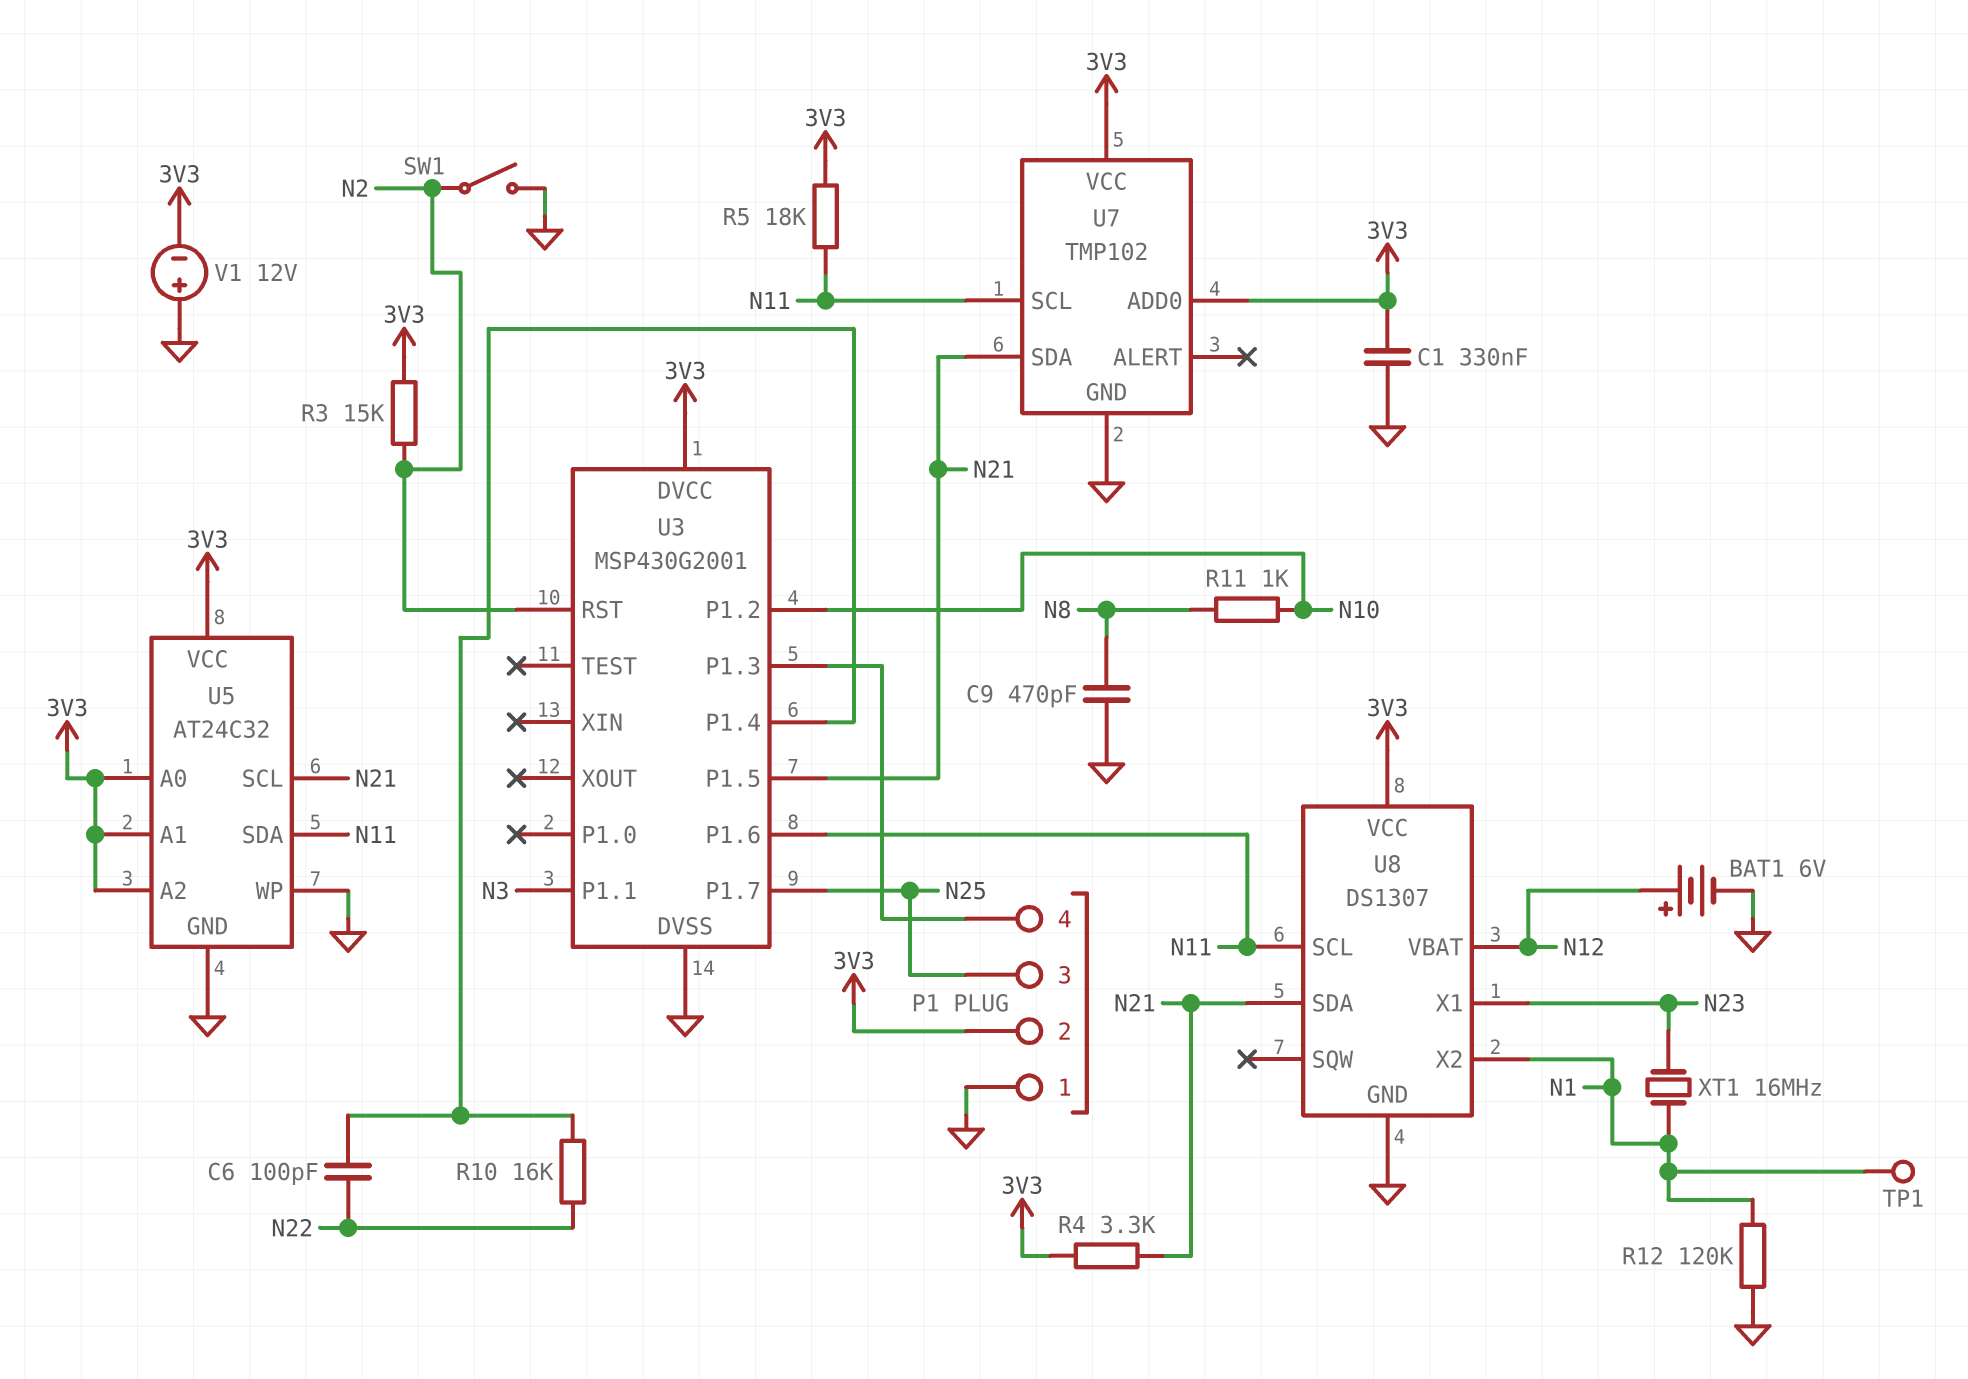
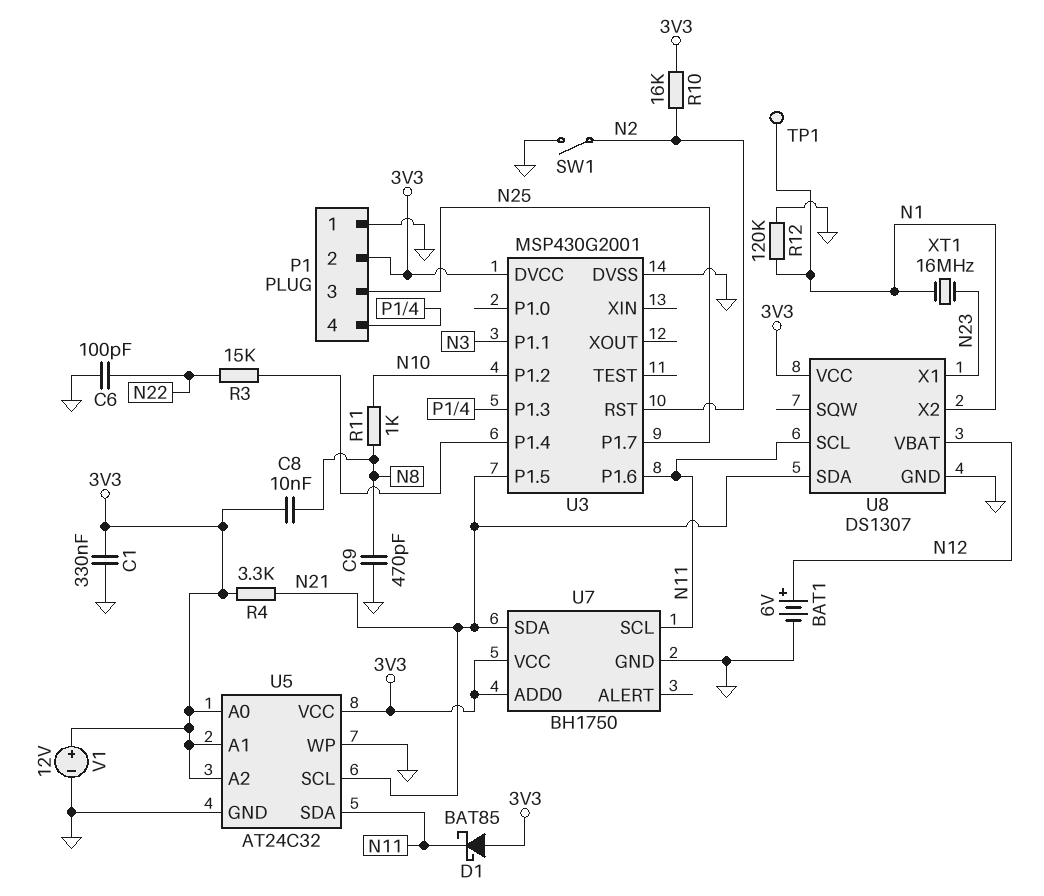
C6: 100pF (N22, U3/P1.4) -> 100pF (GND, N22)
C8: none -> 10nF (3V3, N8)
D1: none -> schottky BAT85 (A 3V3, K N11)
R3: 15k (3V3, N2) -> 15k (N22, U3/P1.4)
R5: 18k (3V3, N11) -> none
R10: 16k (N22, U3/P1.4) -> 16k (3V3, N2)
U7: TMP102 -> BH1750
V1: 12V (plus GND, minus 3V3) -> 12V (plus 3V3, minus GND)

